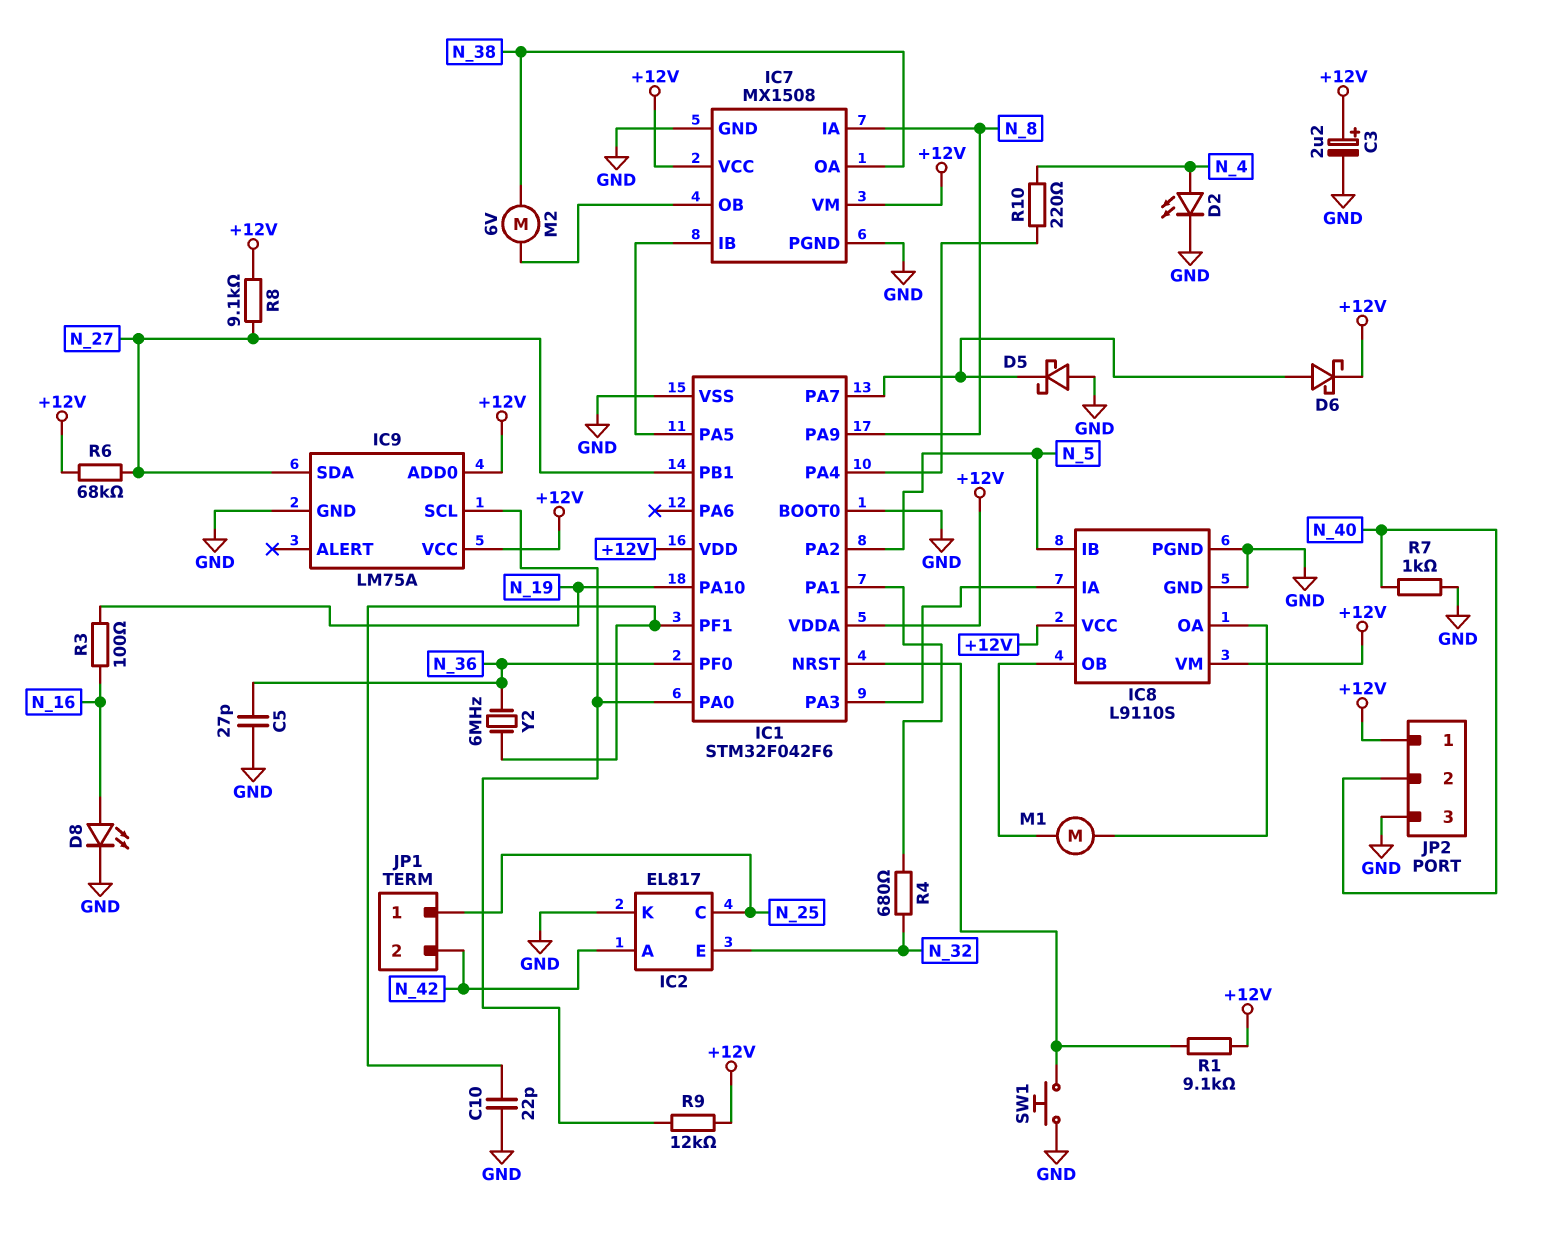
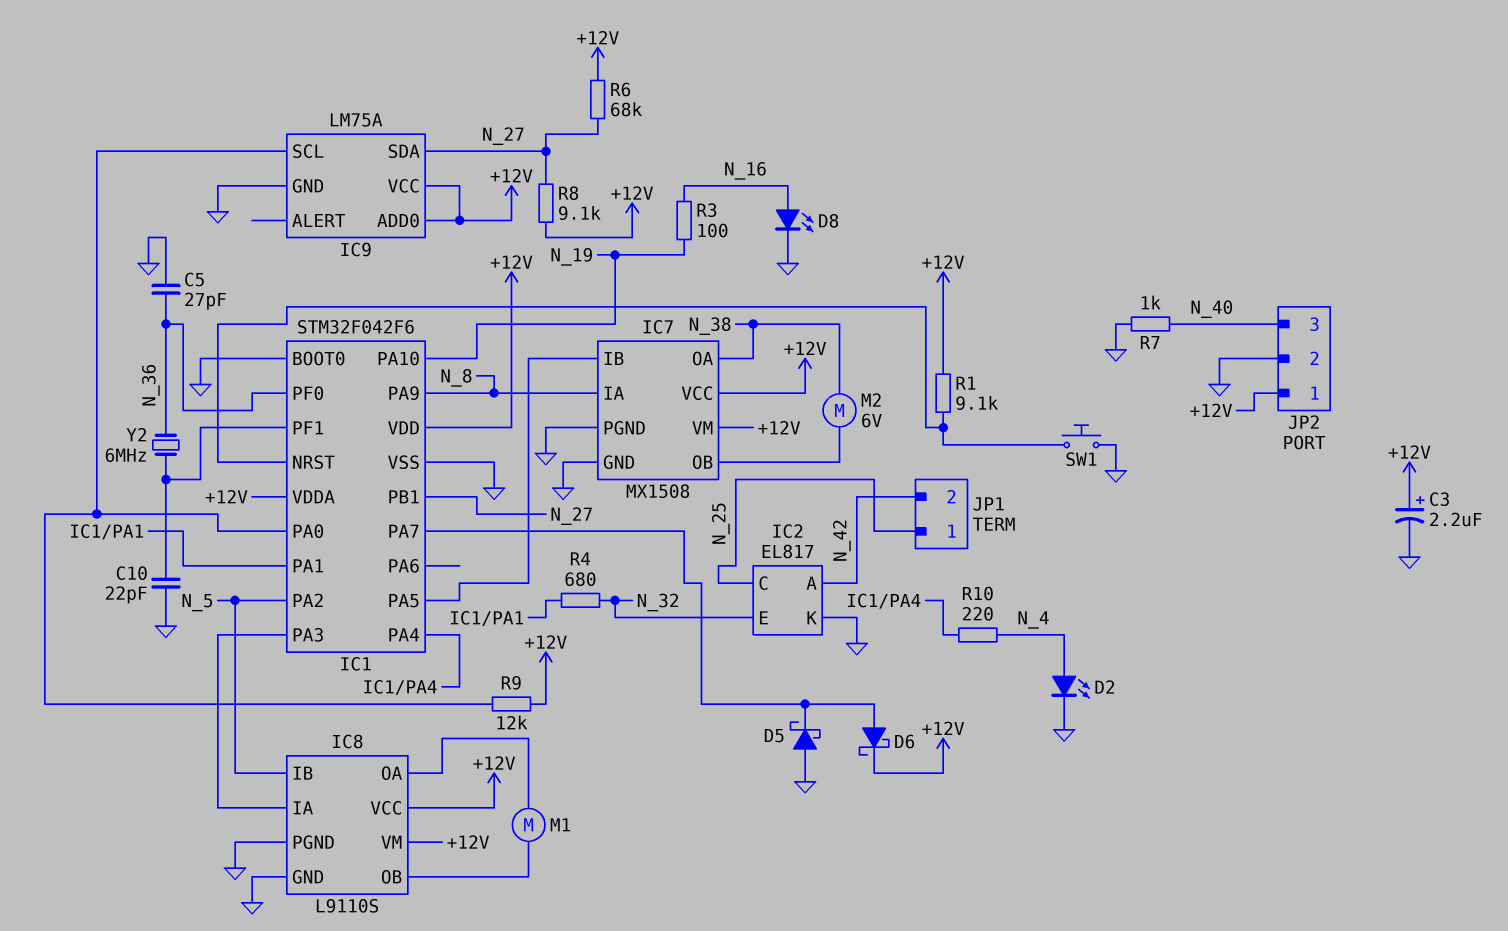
JP2 pin 2: N_40 -> GND
JP2 pin 3: GND -> N_40

